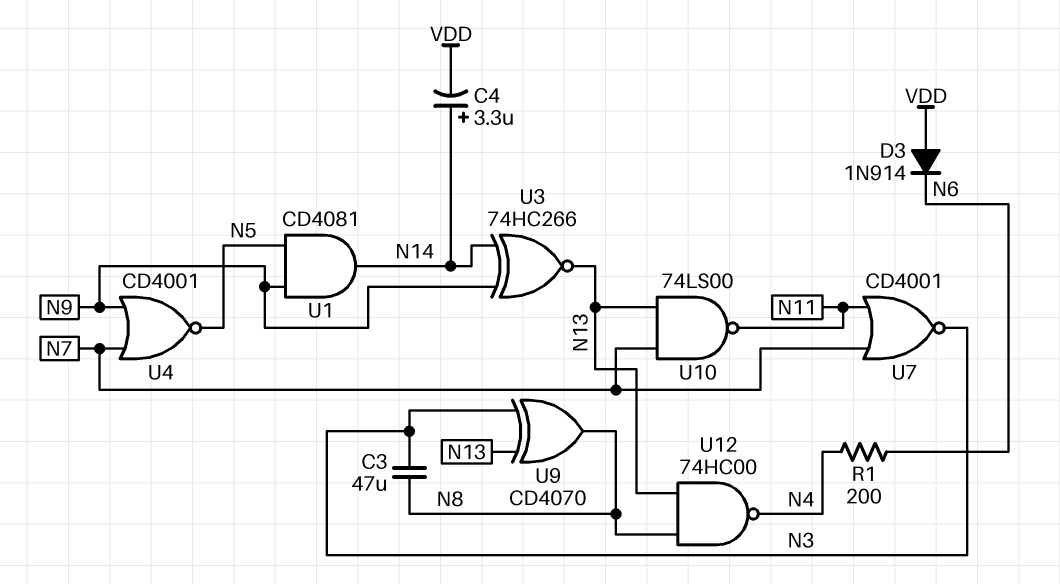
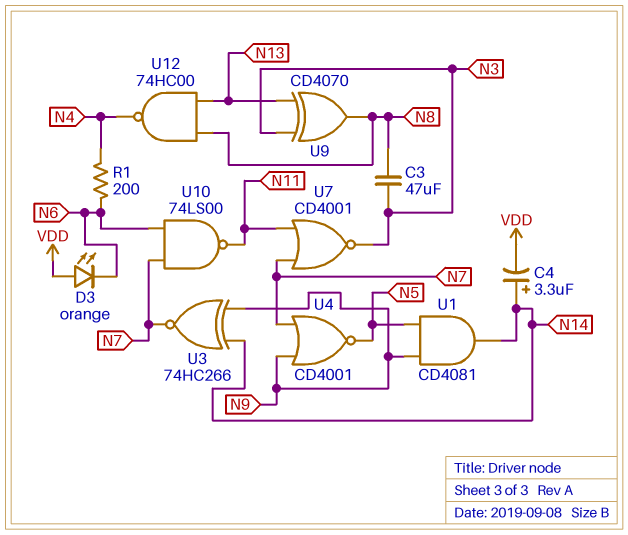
D3: diode 1N914 (A VDD, K N6) -> LED orange (A VDD, K N6)
U3: XNOR 74HC266 (in N9, in N14, out N13) -> XNOR 74HC266 (in N9, in N14, out N7)
U10: NAND 74LS00 (in N7, in N13, out N11) -> NAND 74LS00 (in N6, in N7, out N11)

